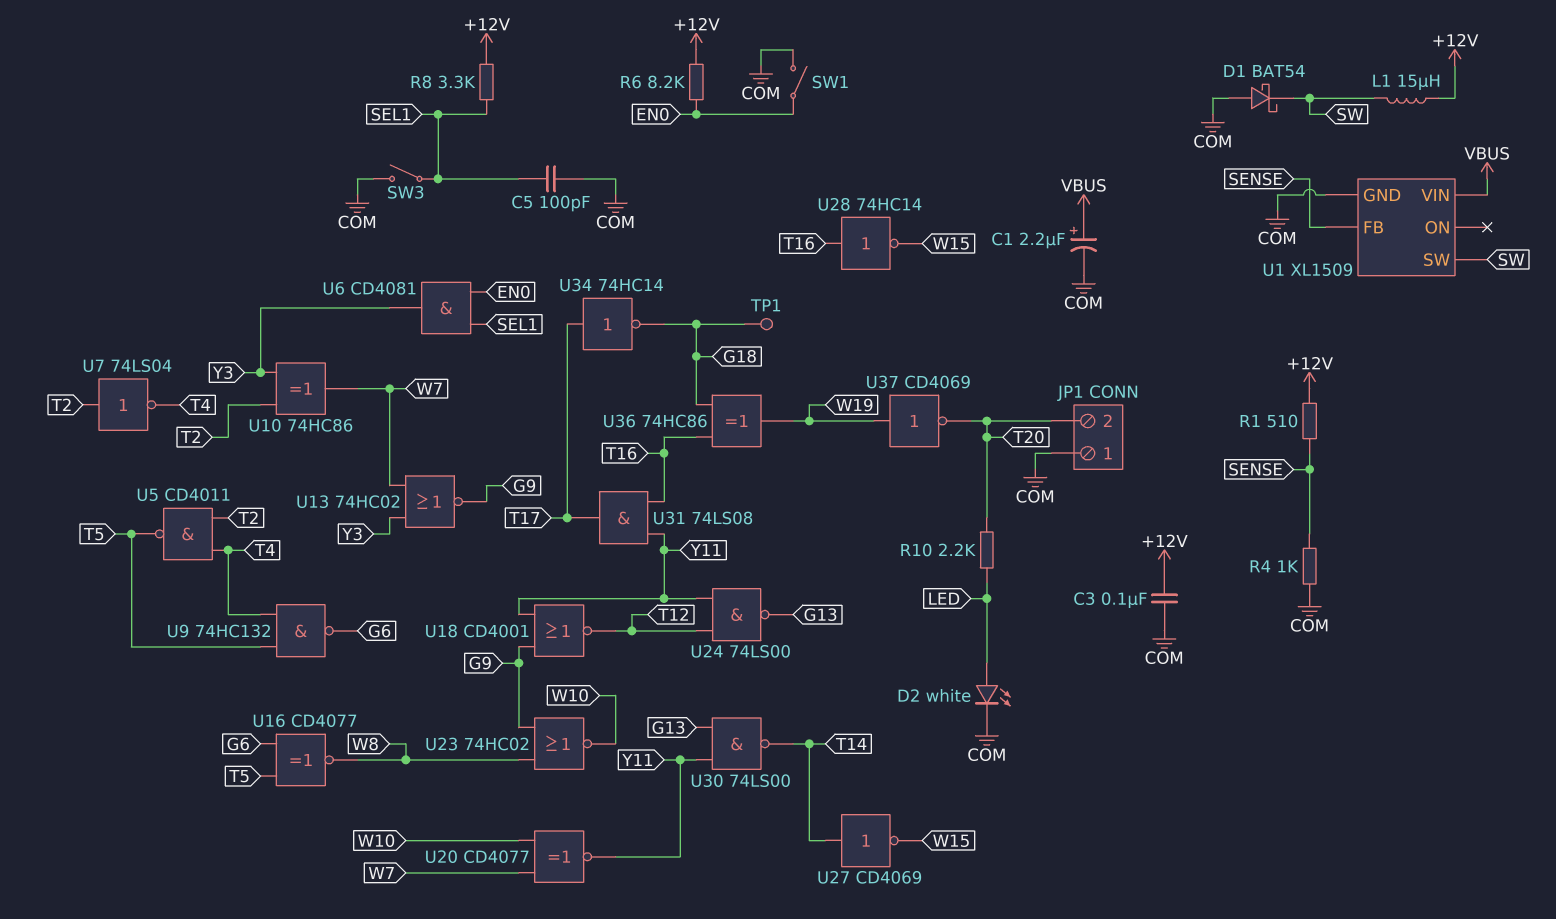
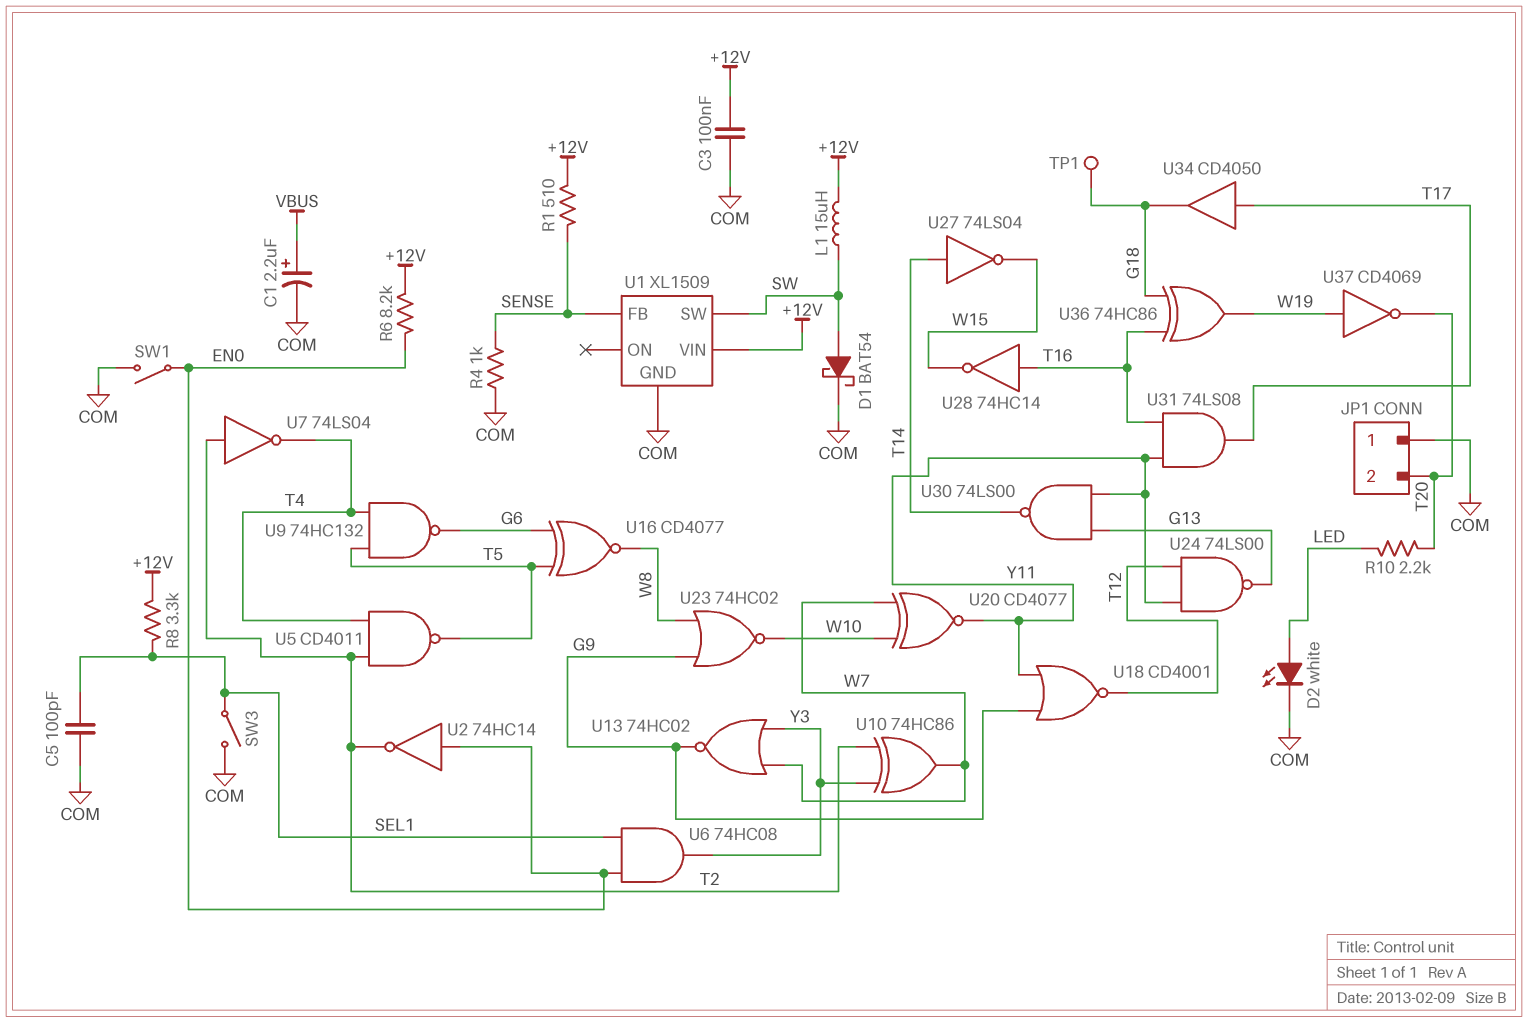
D1: schottky BAT54 (A COM, K SW) -> schottky BAT54 (A SW, K COM)
U1 pin VIN: VBUS -> +12V
U2: none -> NOT 74HC14 (in EN0, out T2)
U6: AND CD4081 (in EN0, in SEL1, out Y3) -> AND 74HC08 (in EN0, in SEL1, out Y3)
U27: NOT CD4069 (in T14, out W15) -> NOT 74LS04 (in T14, out W15)
U34: NOT 74HC14 (in T17, out G18) -> buffer CD4050 (in T17, out G18)

